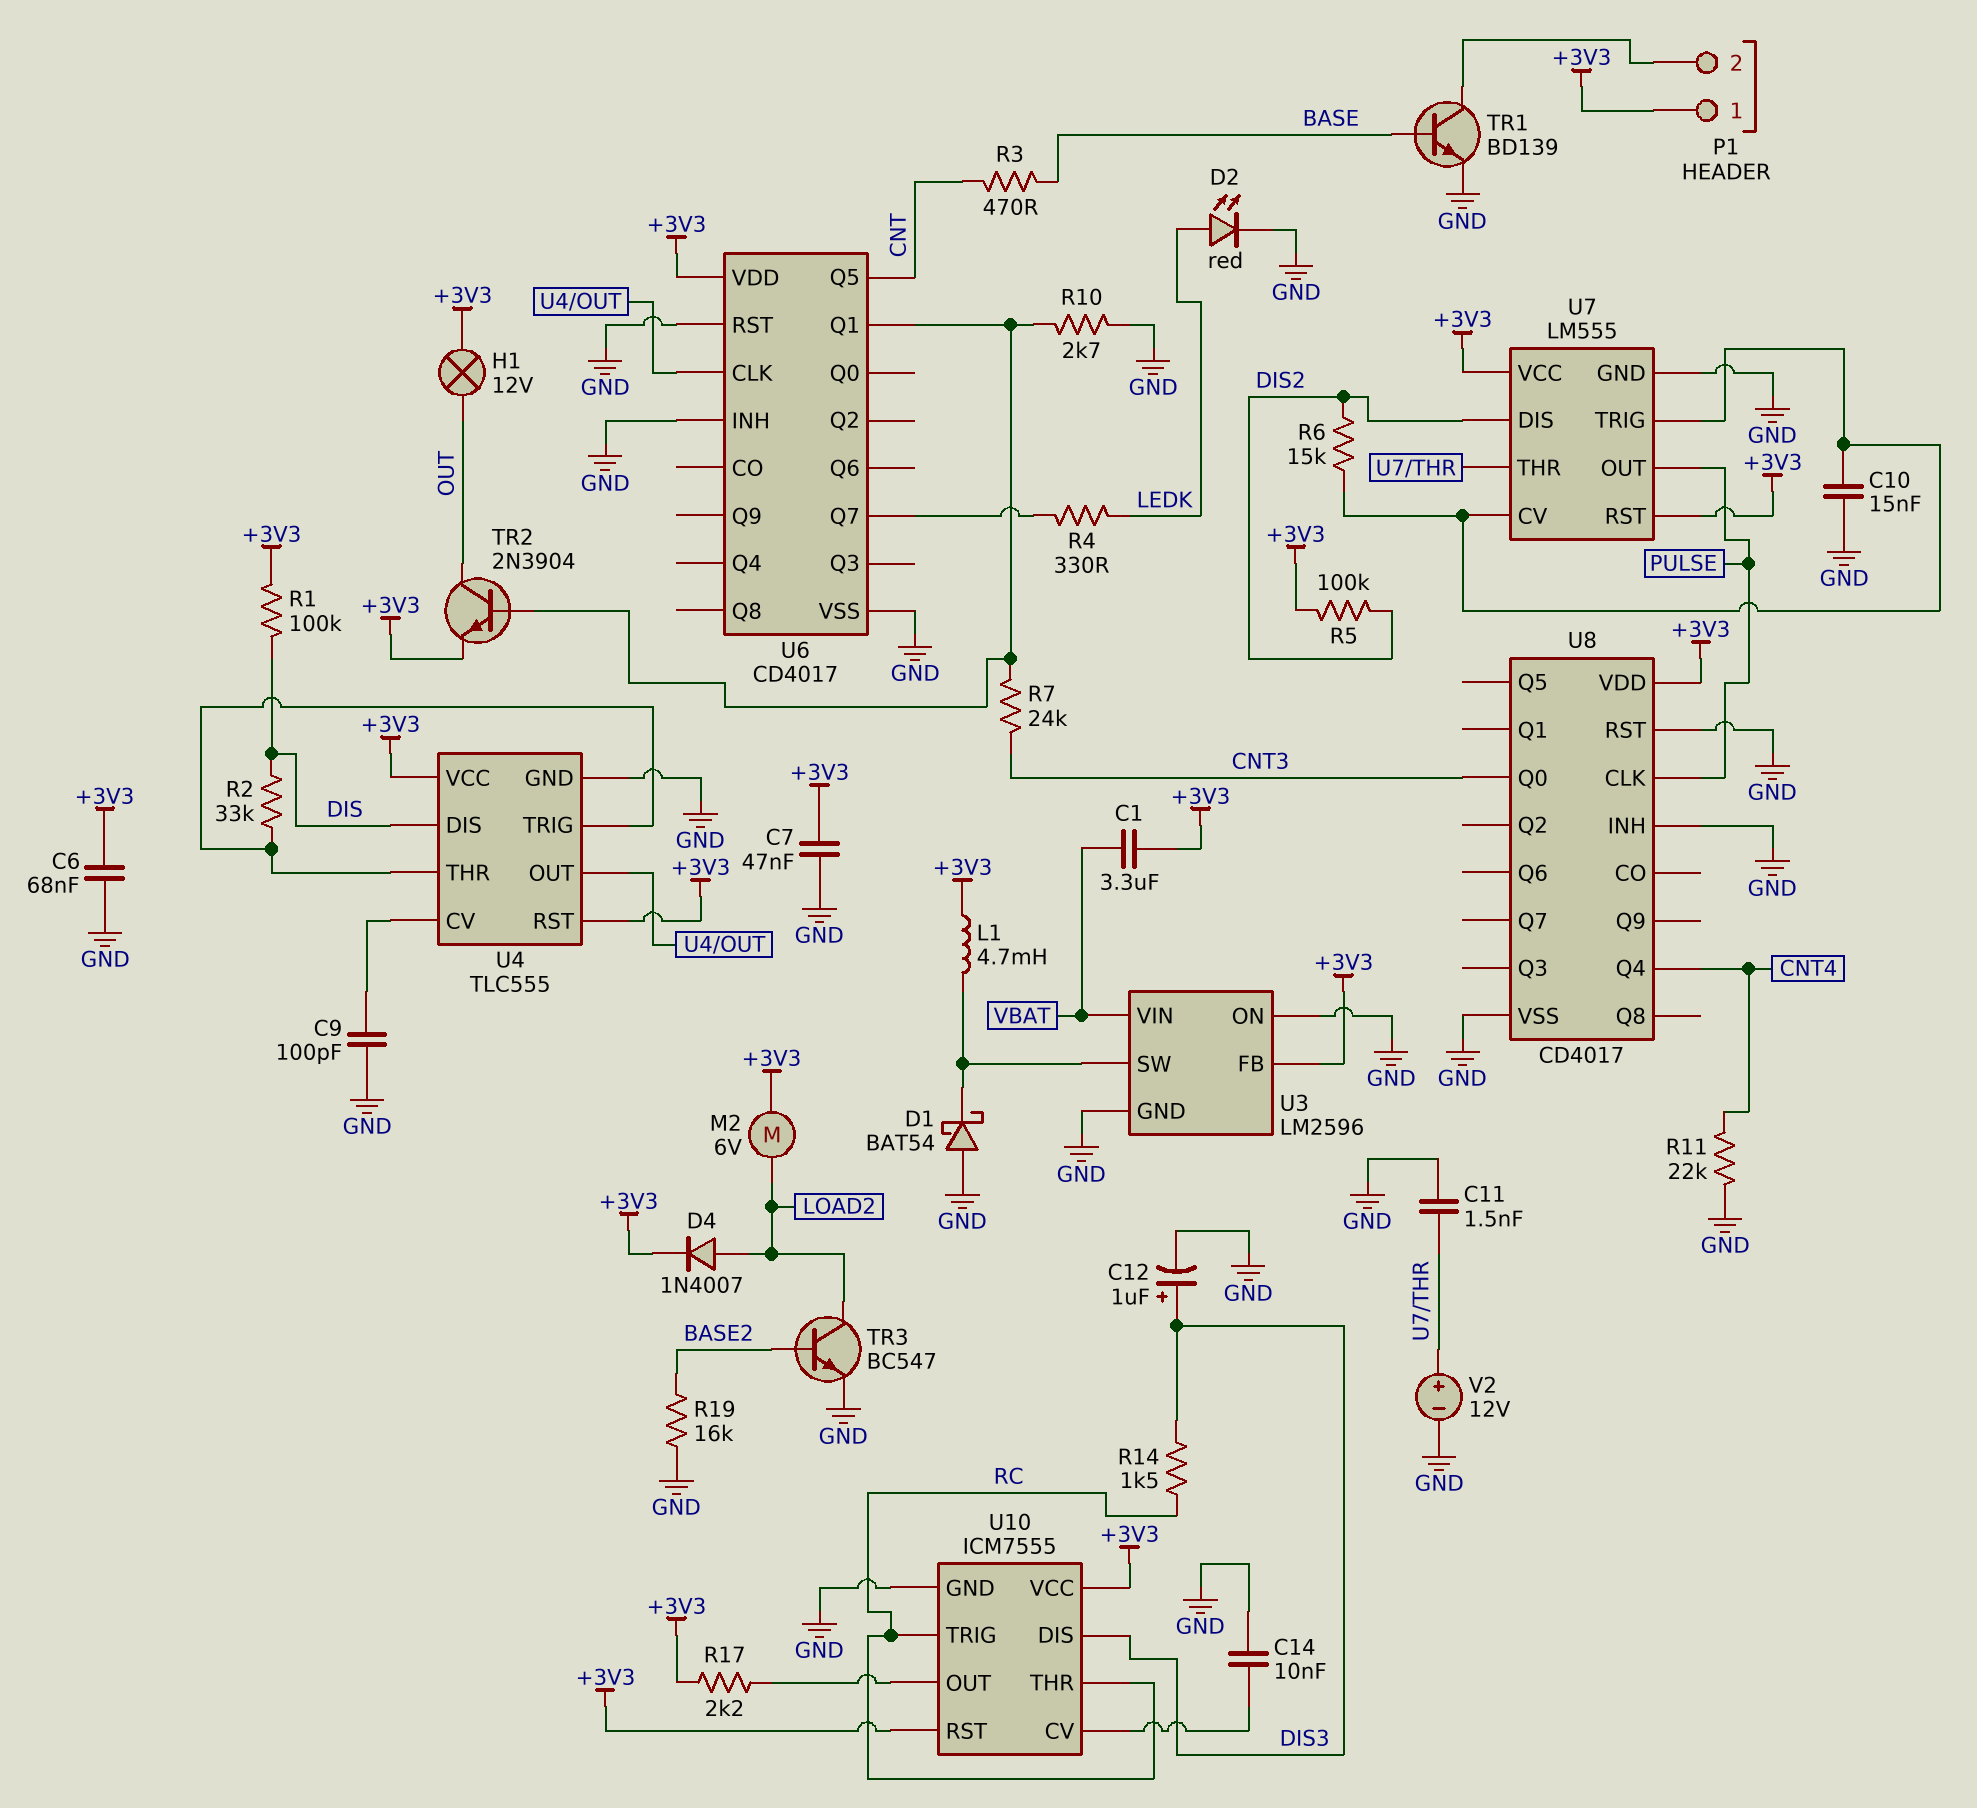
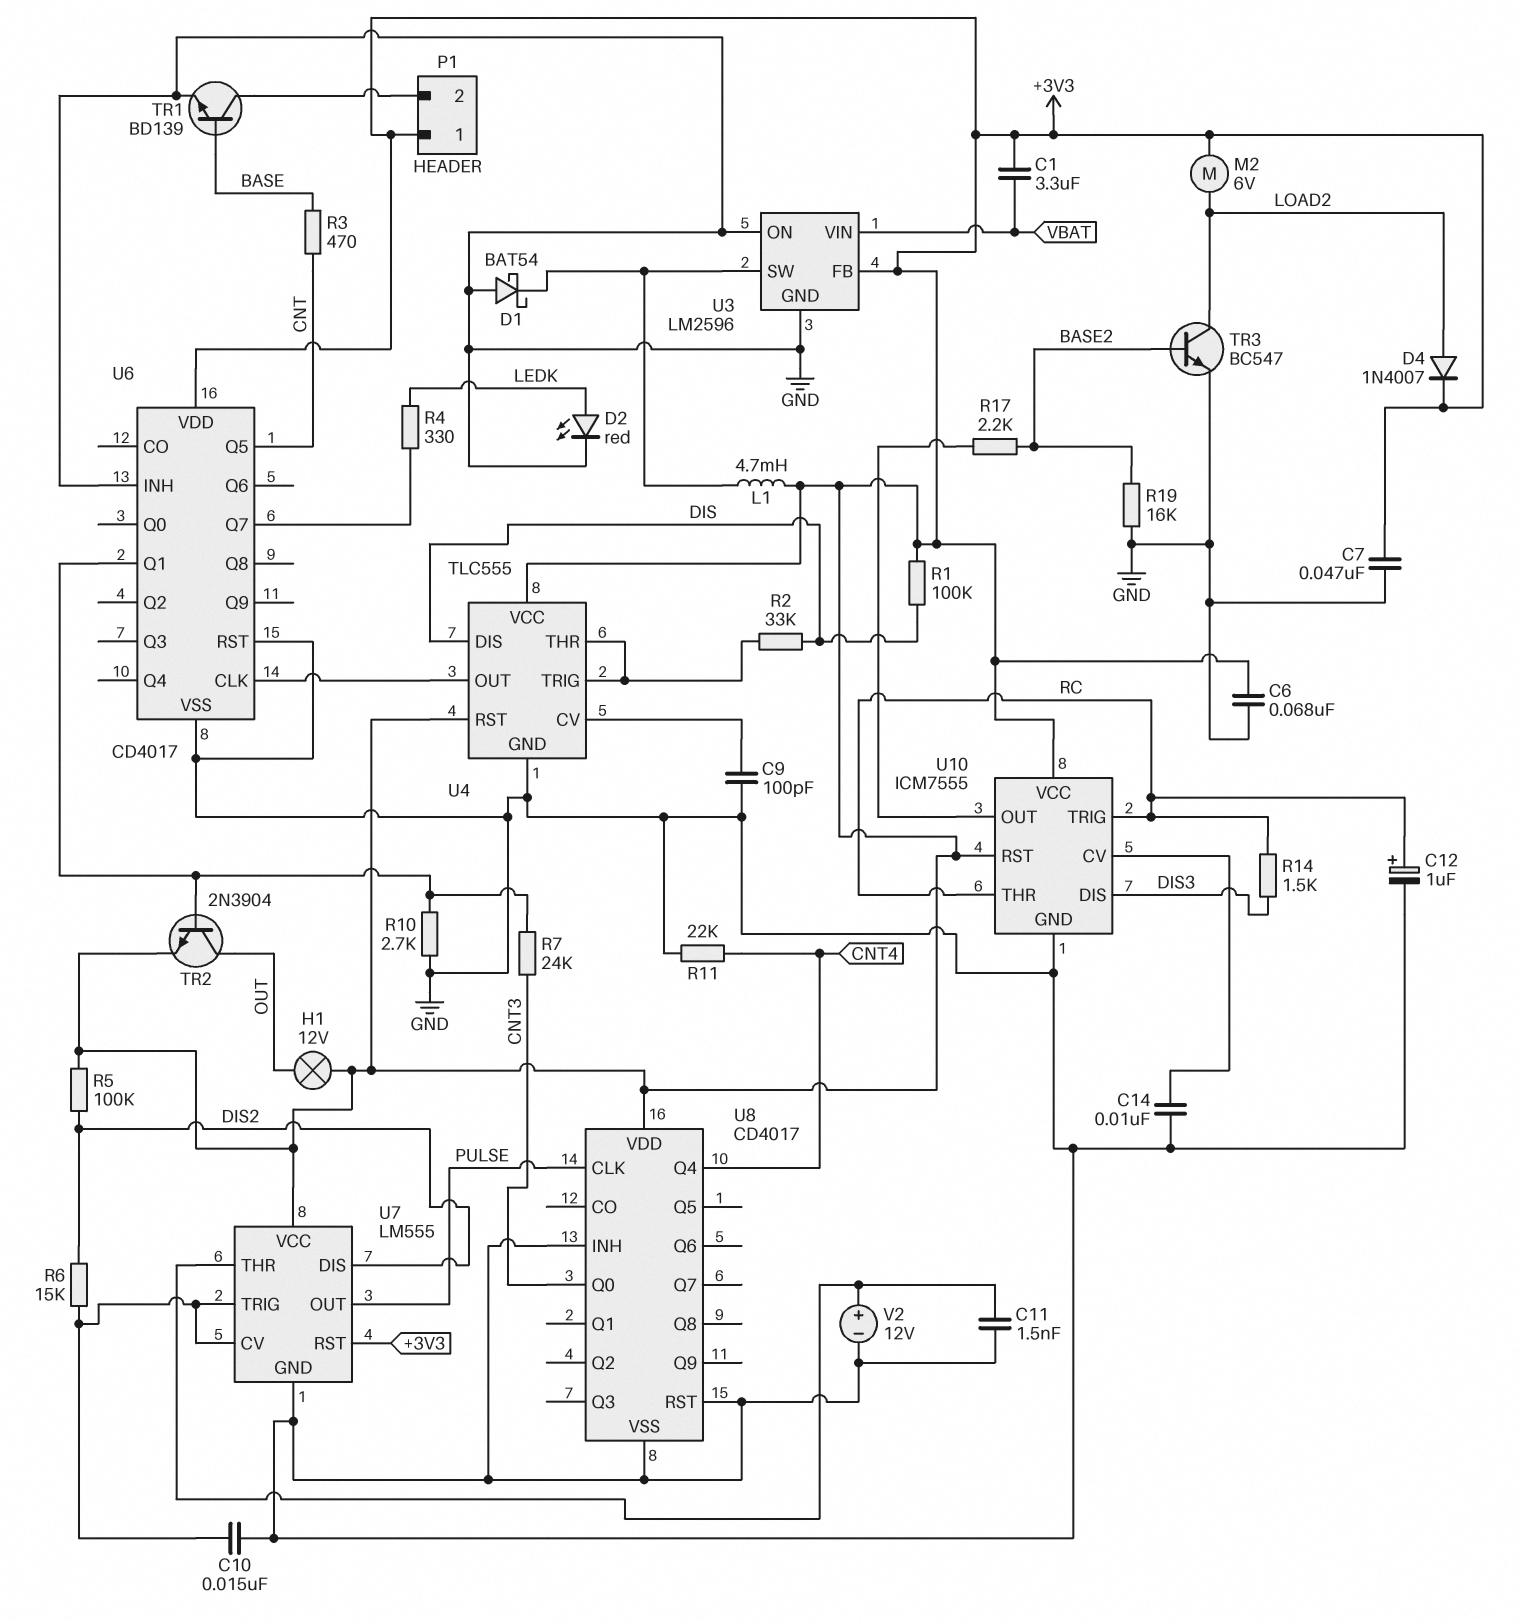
C12: 1uF (plus DIS3, minus GND) -> 1uF (plus RC, minus GND)
R17: 2.2k (+3V3, U10/OUT) -> 2.2k (BASE2, U10/OUT)

